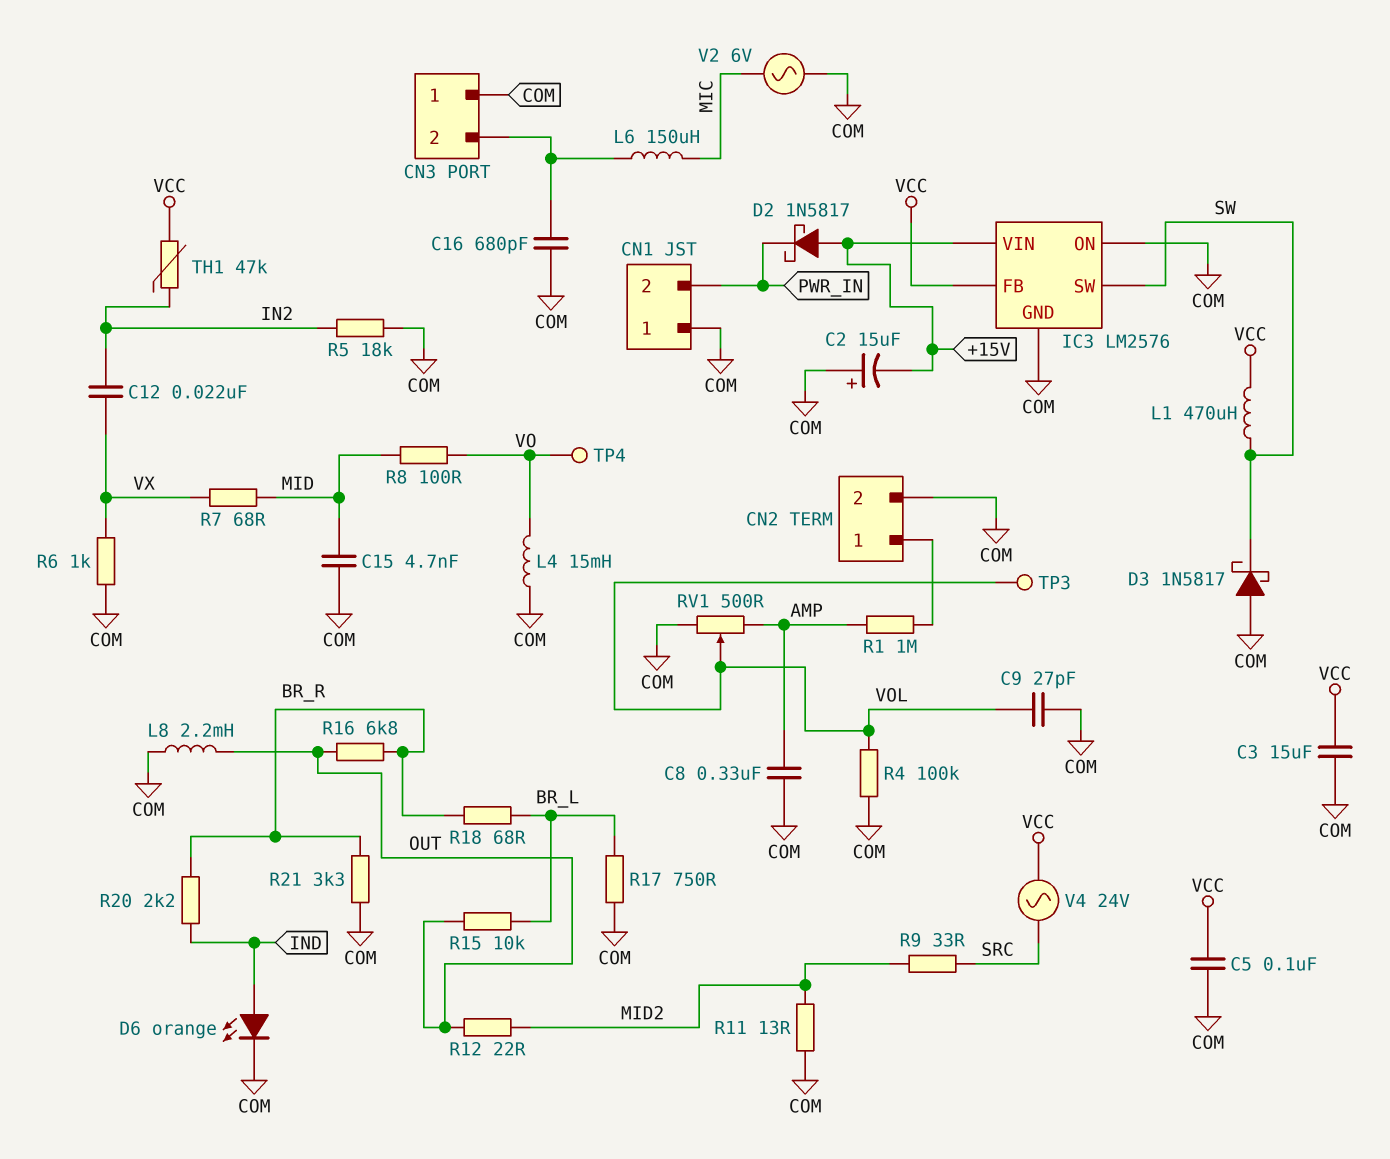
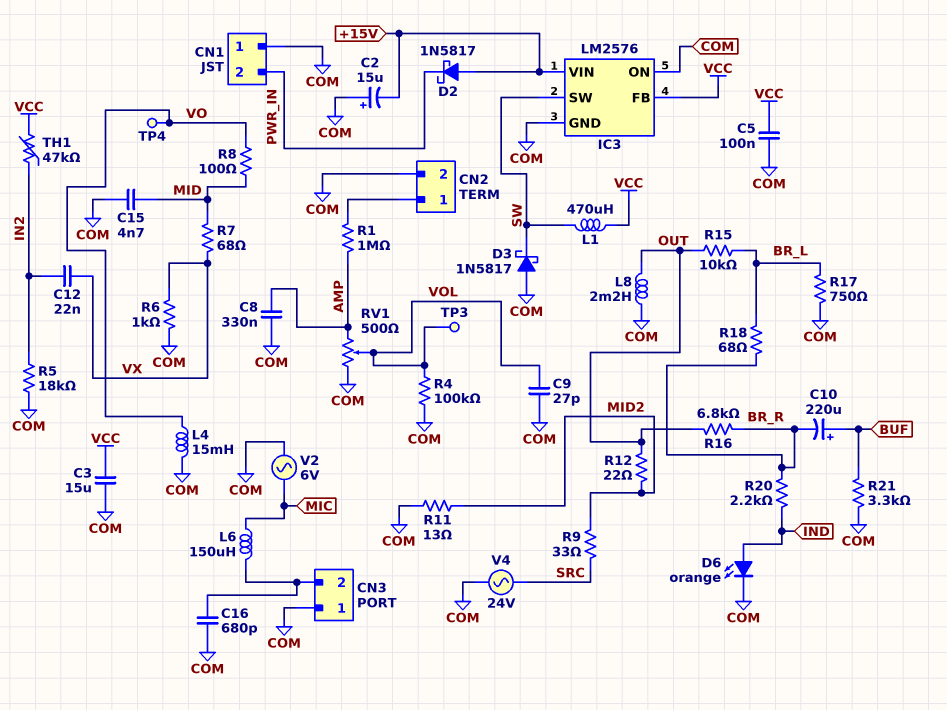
C10: none -> 220uF (plus BUF, minus BR_R)
R21: 3.3k (BR_R, COM) -> 3.3k (BUF, COM)
V4: AC 24V (SRC, VCC) -> AC 24V (COM, SRC)

